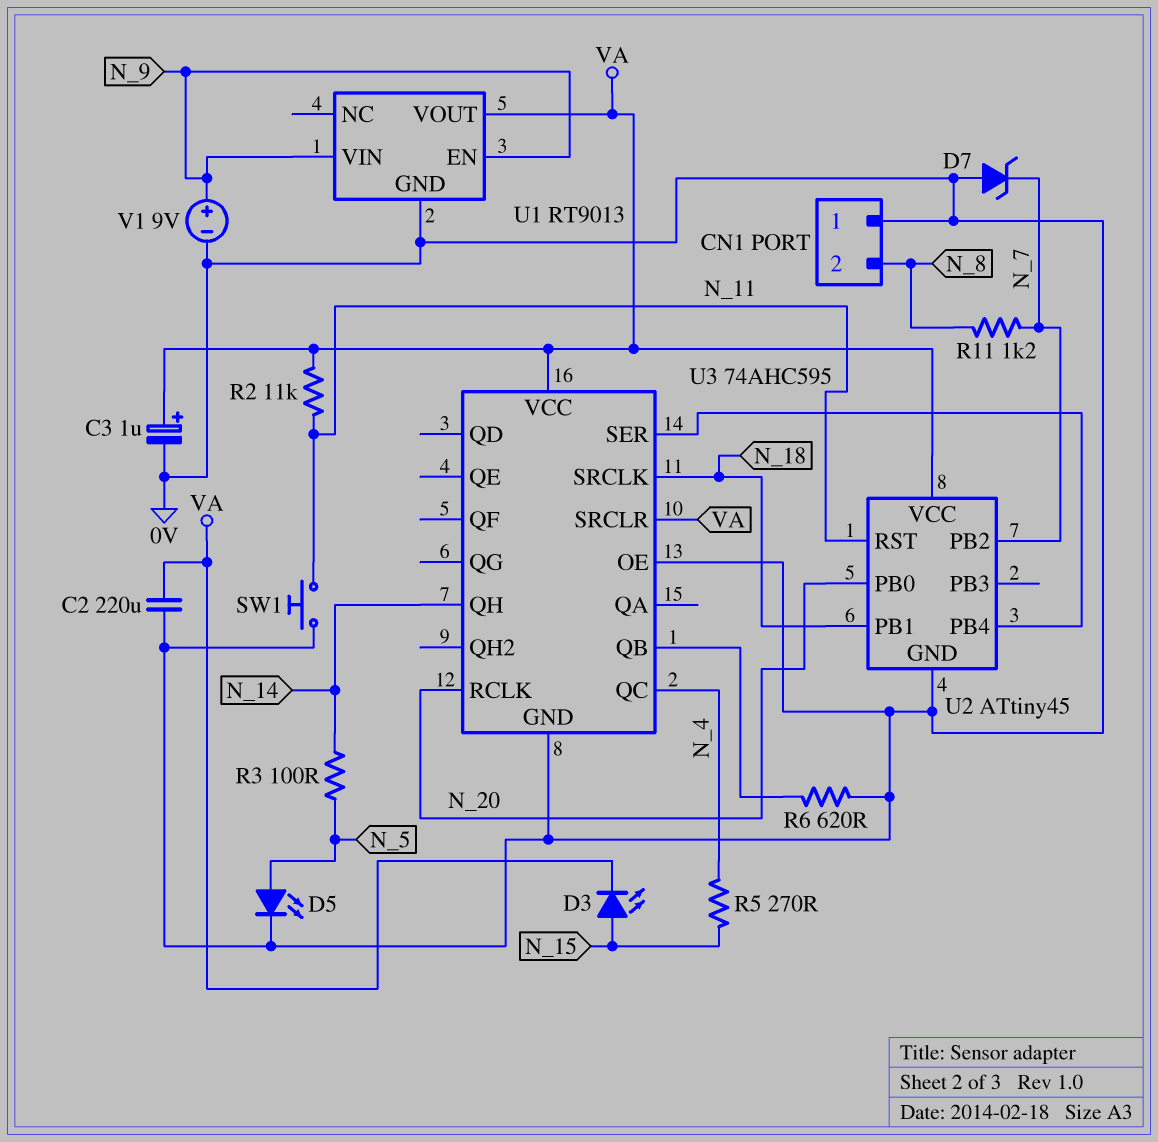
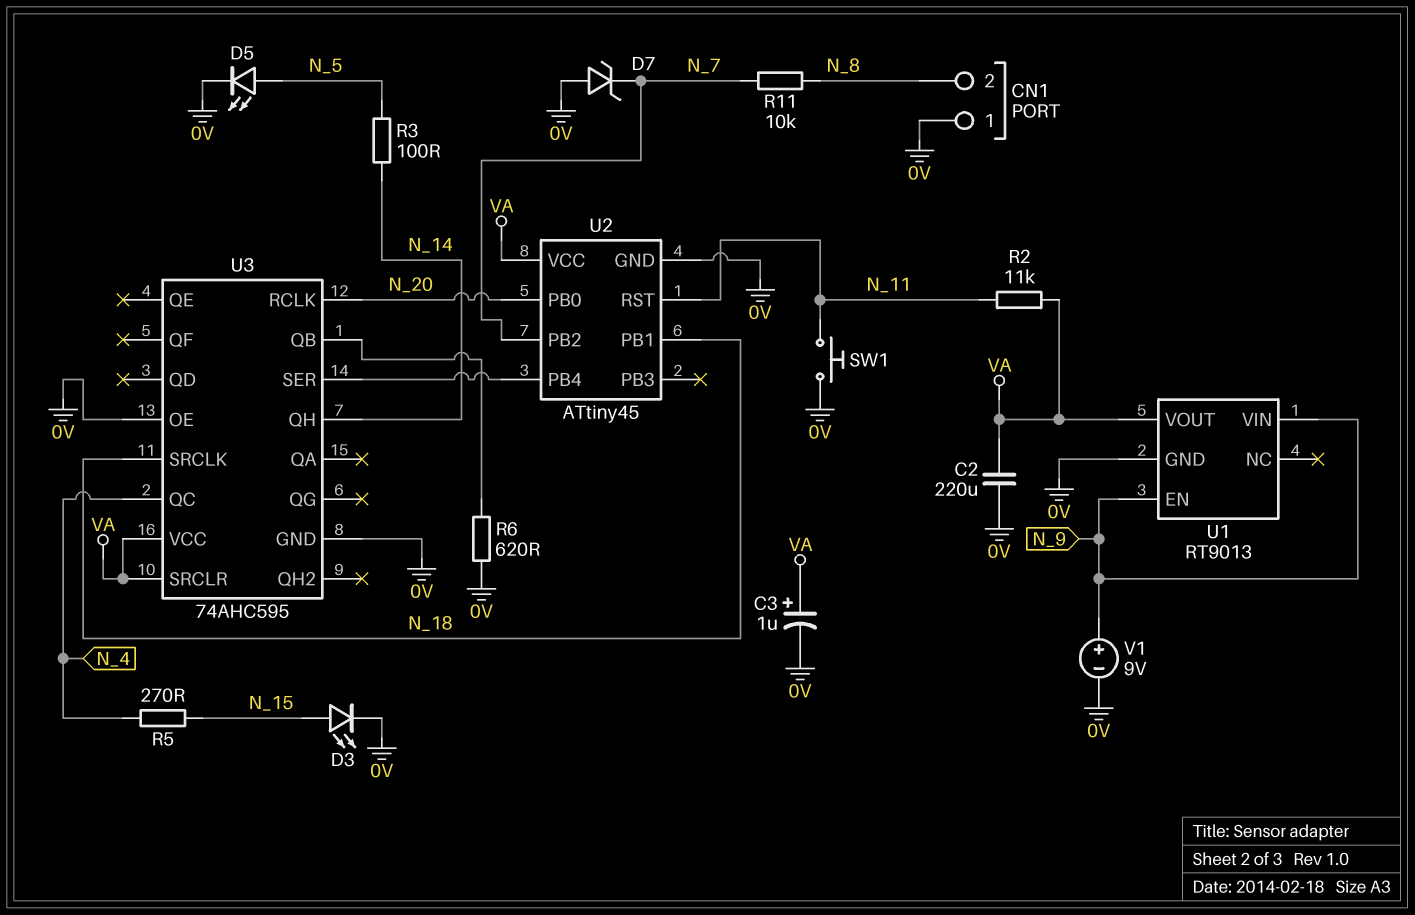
D3: LED (A N_15, K VA) -> LED (A N_15, K 0V)
R11: 1.2k (N_7, N_8) -> 10k (N_7, N_8)

